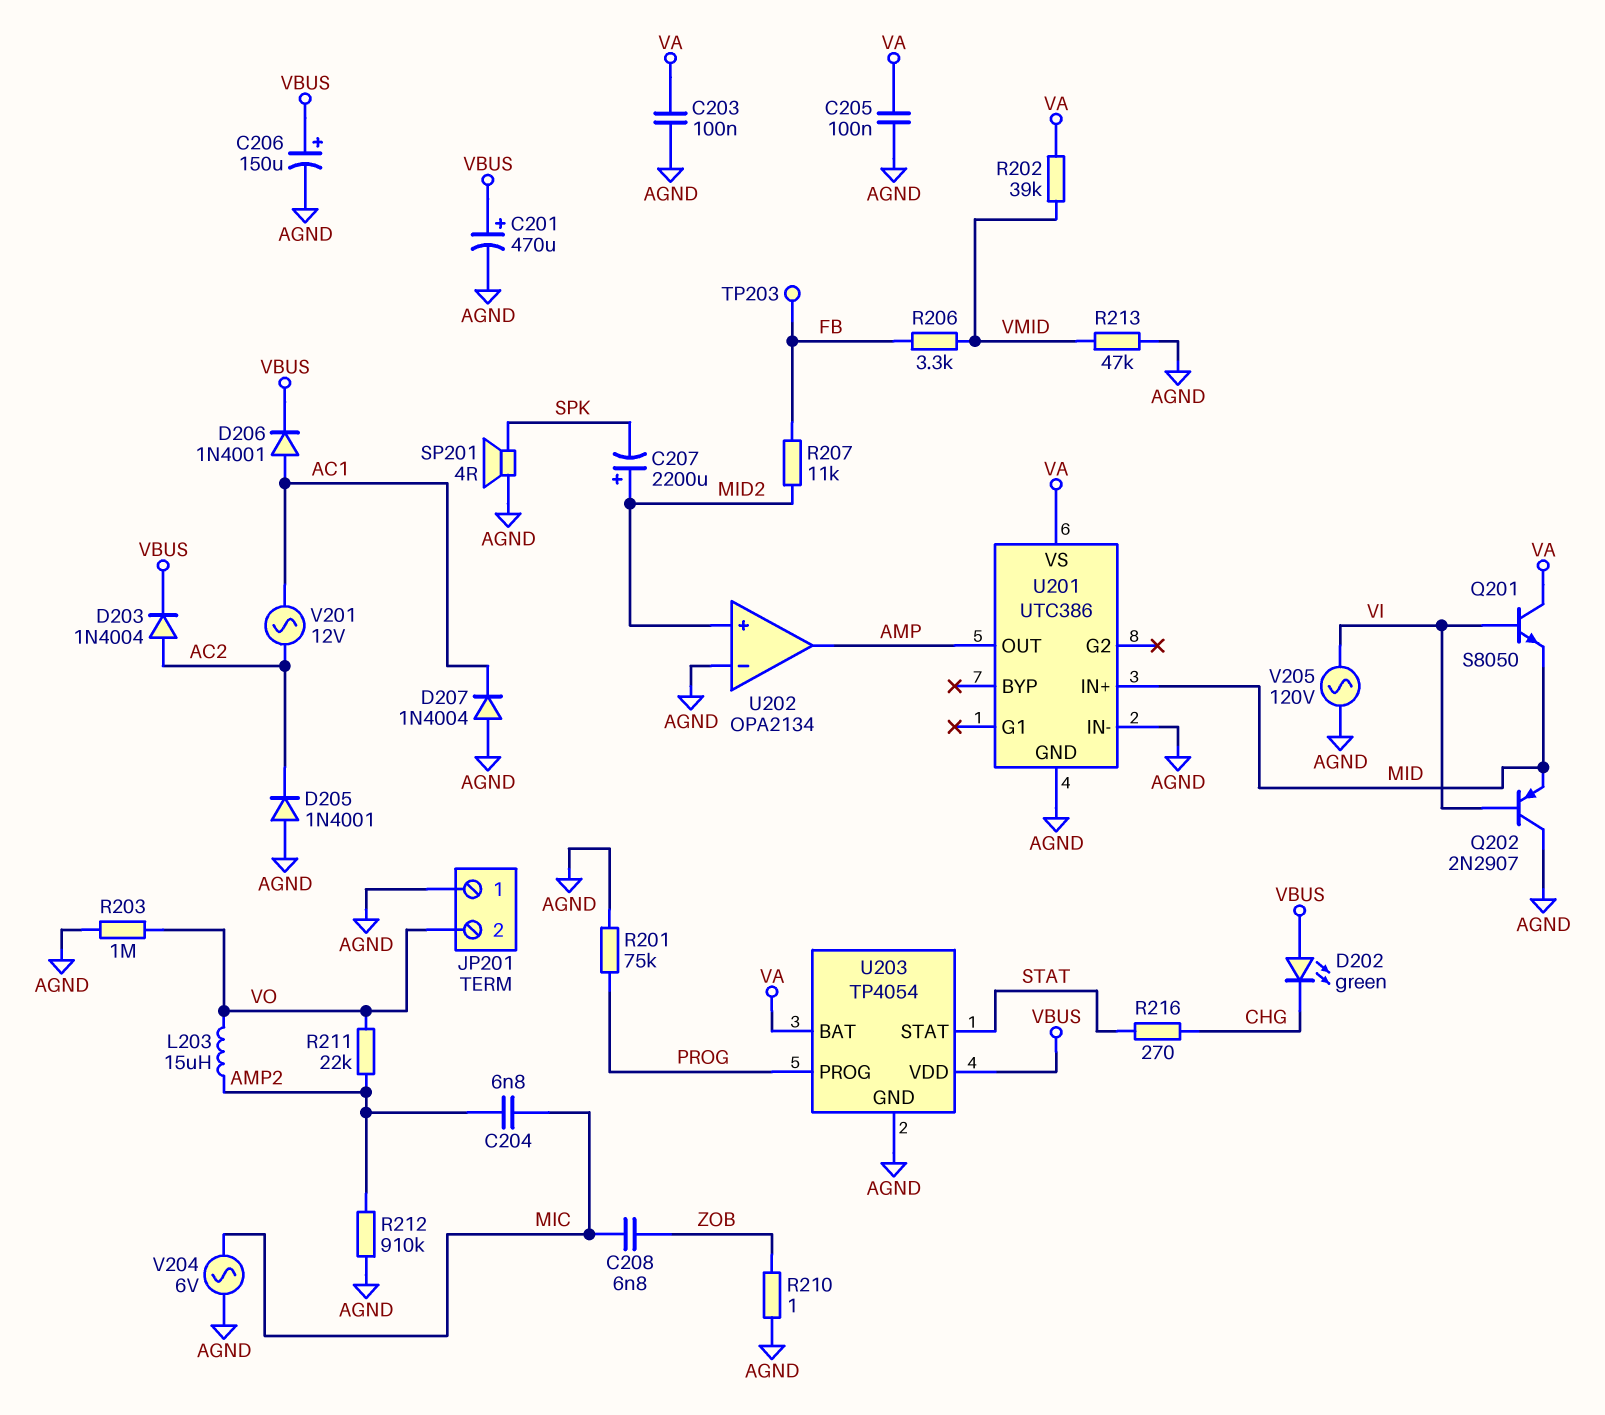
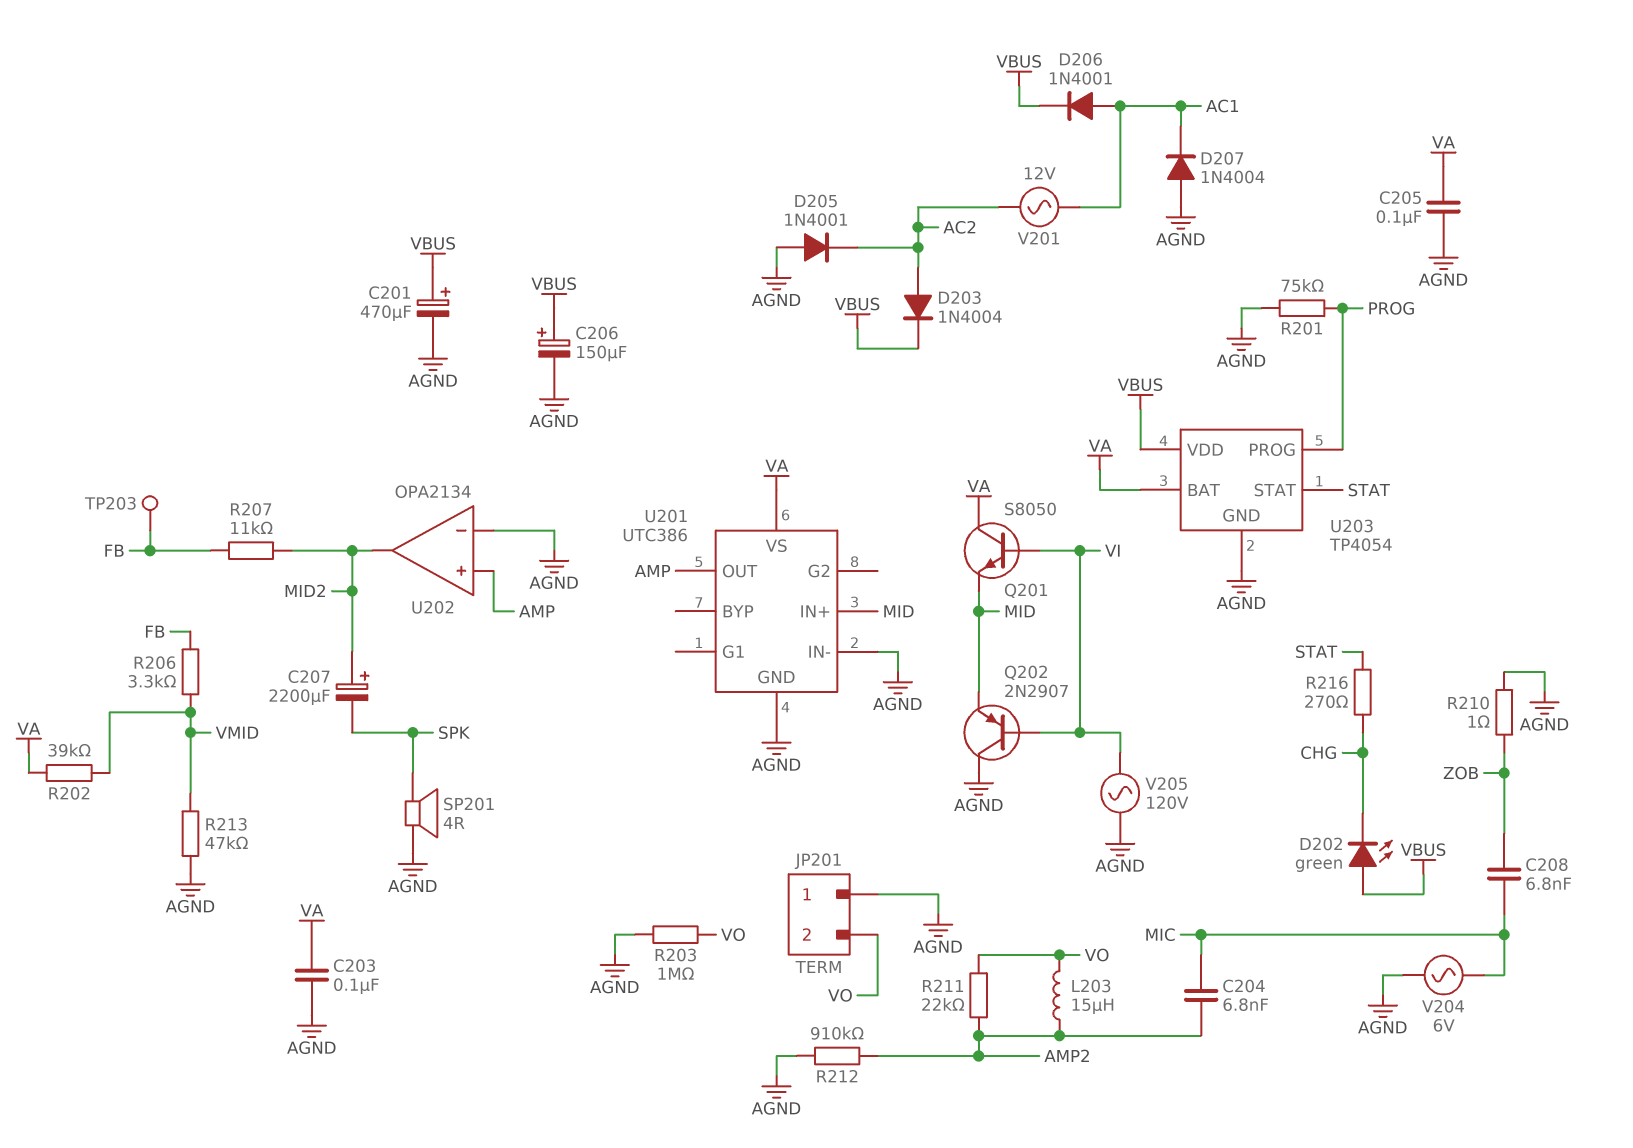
U202 pin in+: MID2 -> AMP
U202 pin out: AMP -> MID2

